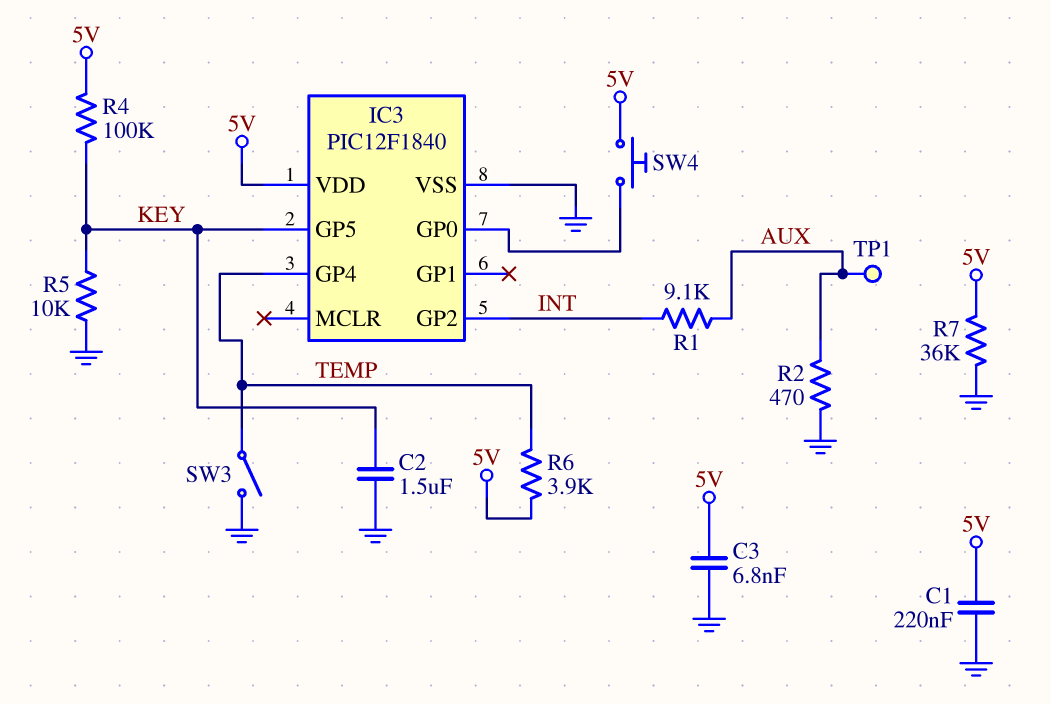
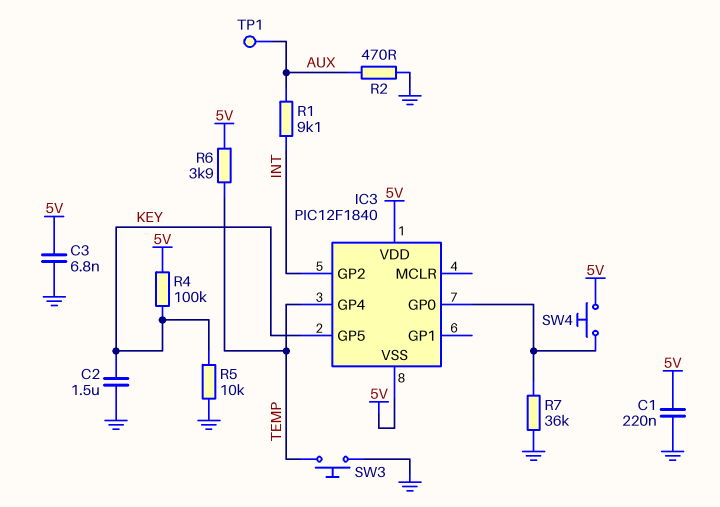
IC3 pin VSS: GND -> 5V
R7: 36k (5V, GND) -> 36k (GND, IC3/GP0)
SW3: switch (GND, TEMP) -> button (GND, TEMP)

